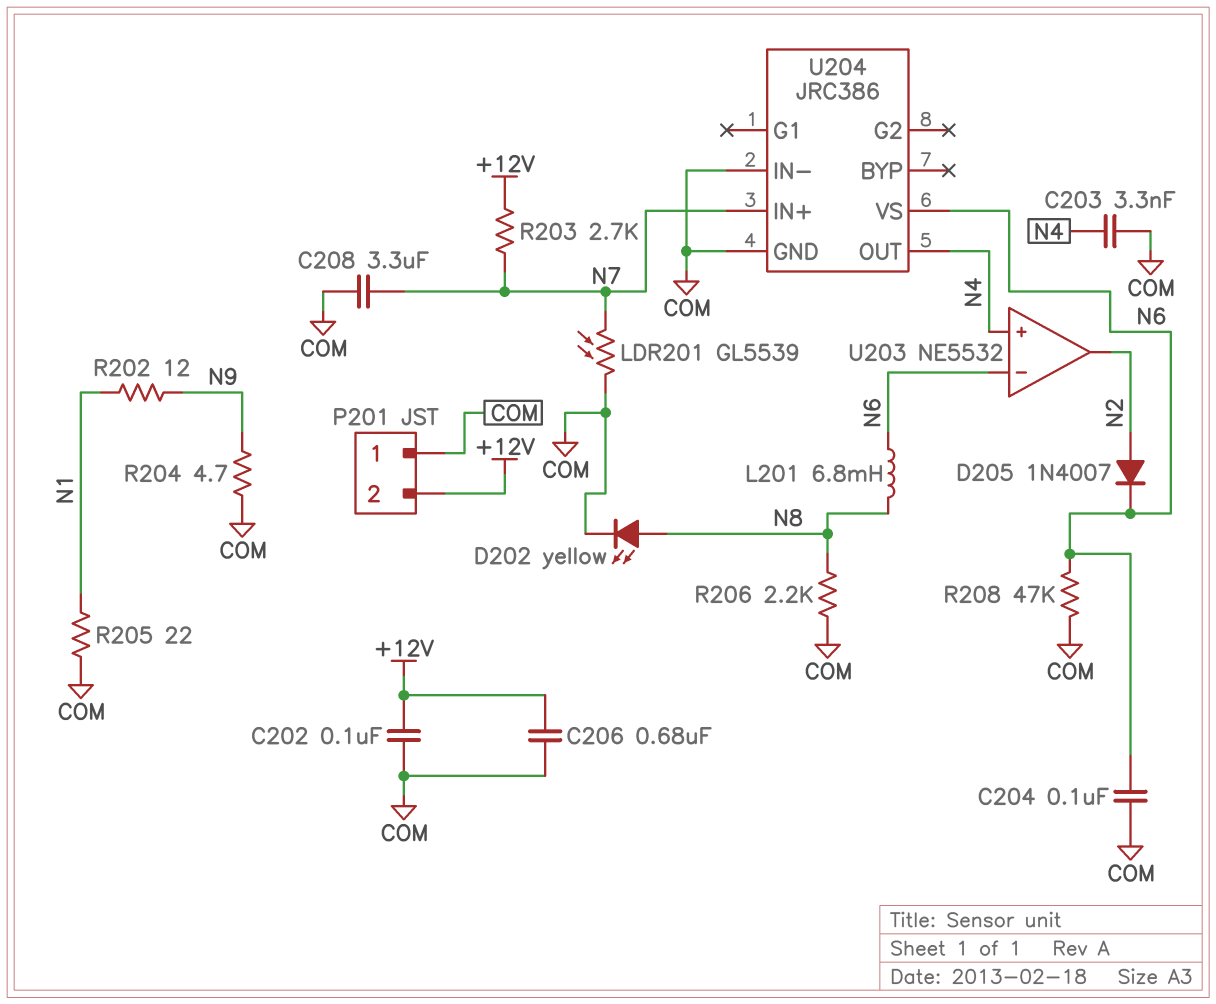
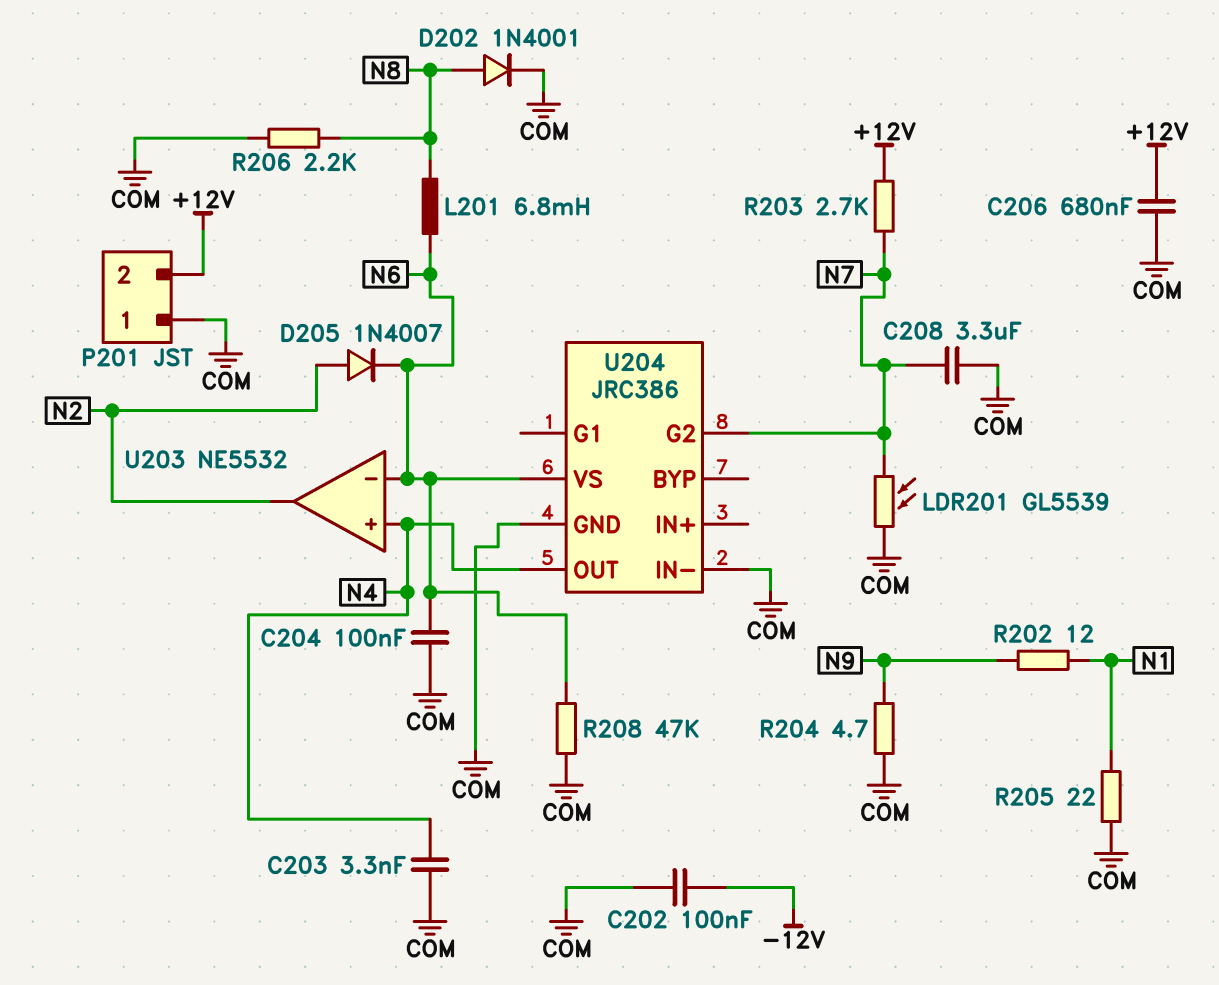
C202: 100nF (+12V, COM) -> 100nF (-12V, COM)
D202: LED yellow (A N8, K COM) -> diode 1N4001 (A N8, K COM)
U204 pin G2: none -> N7
U204 pin IN+: N7 -> none

